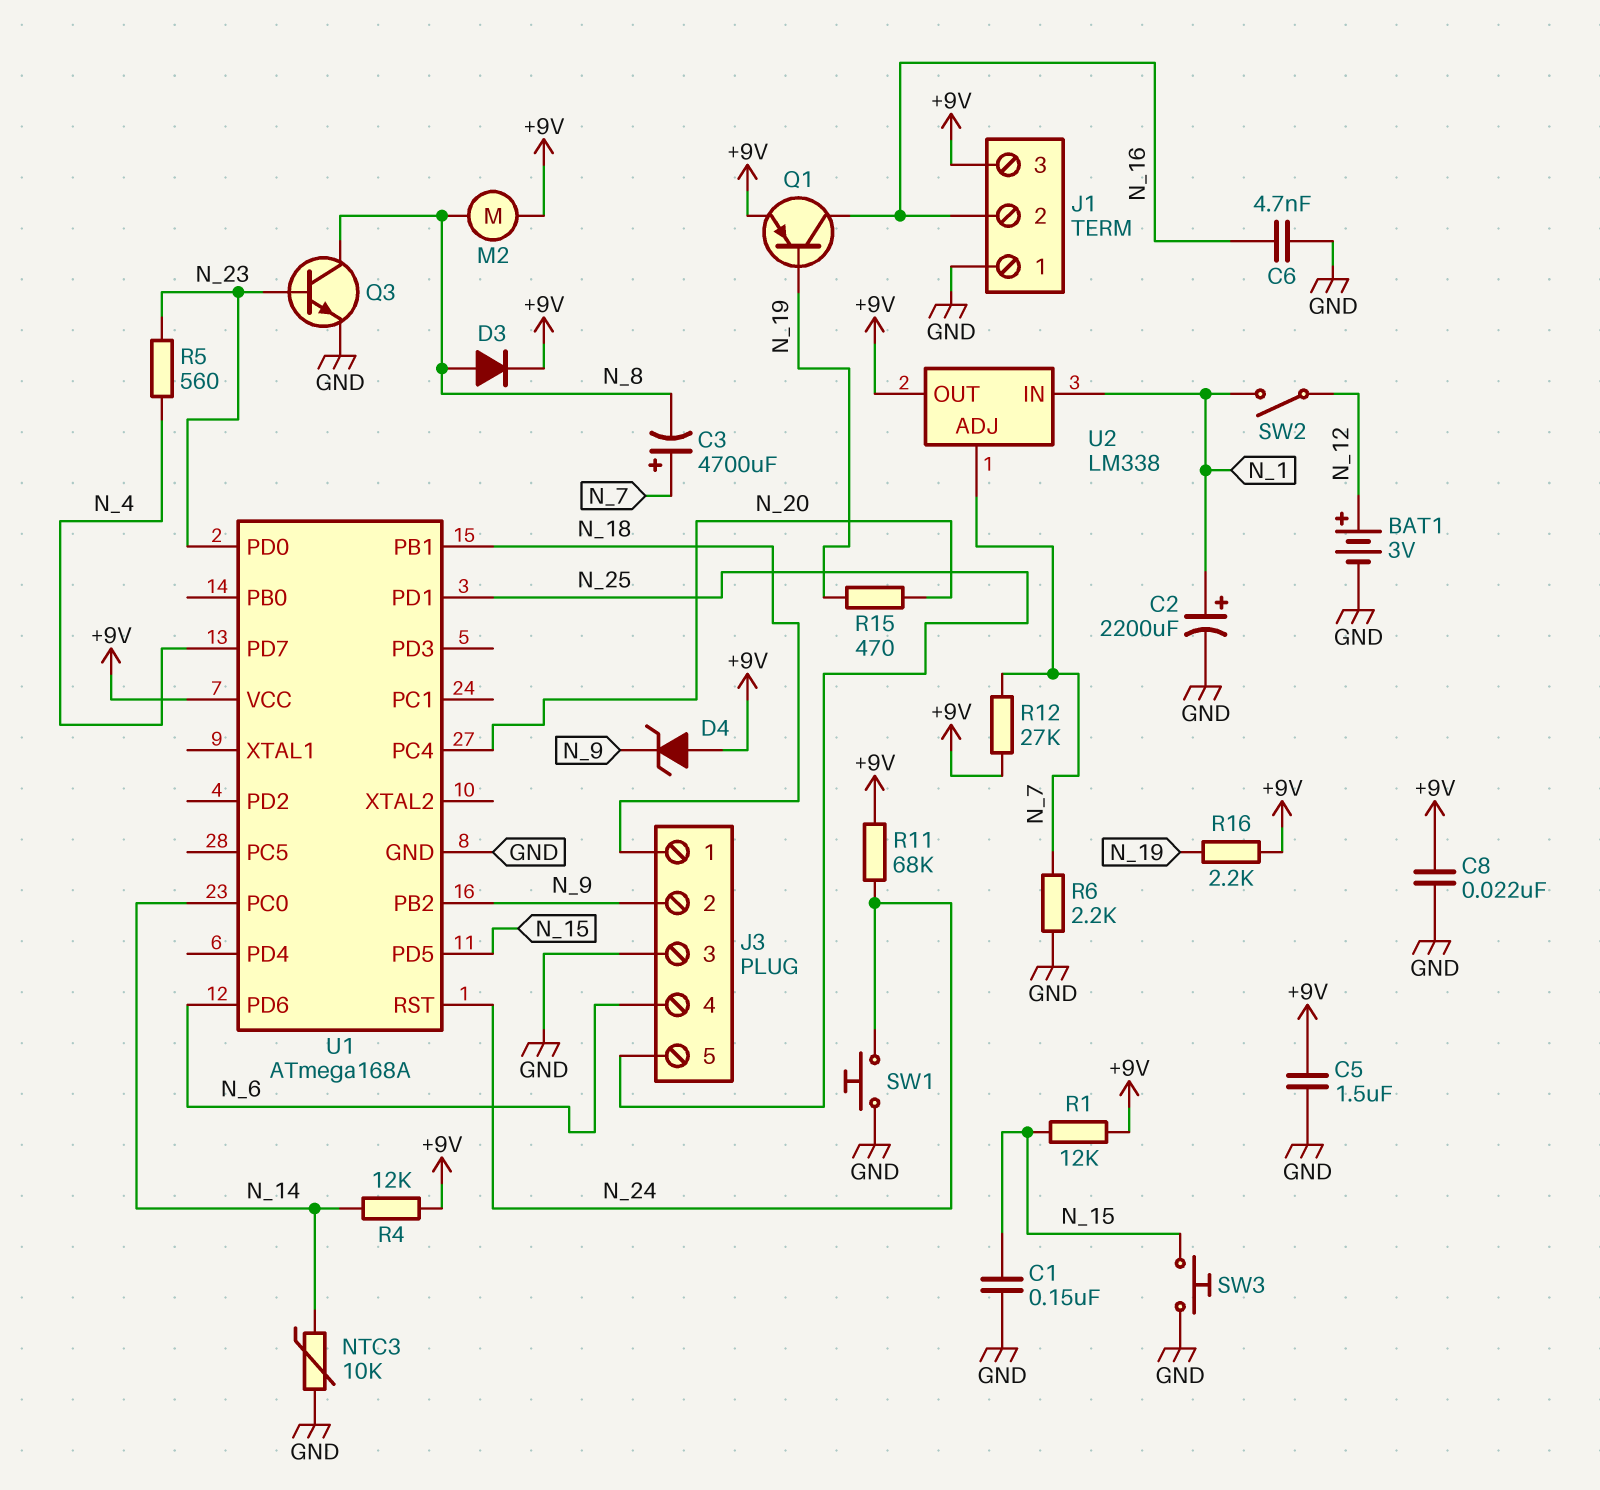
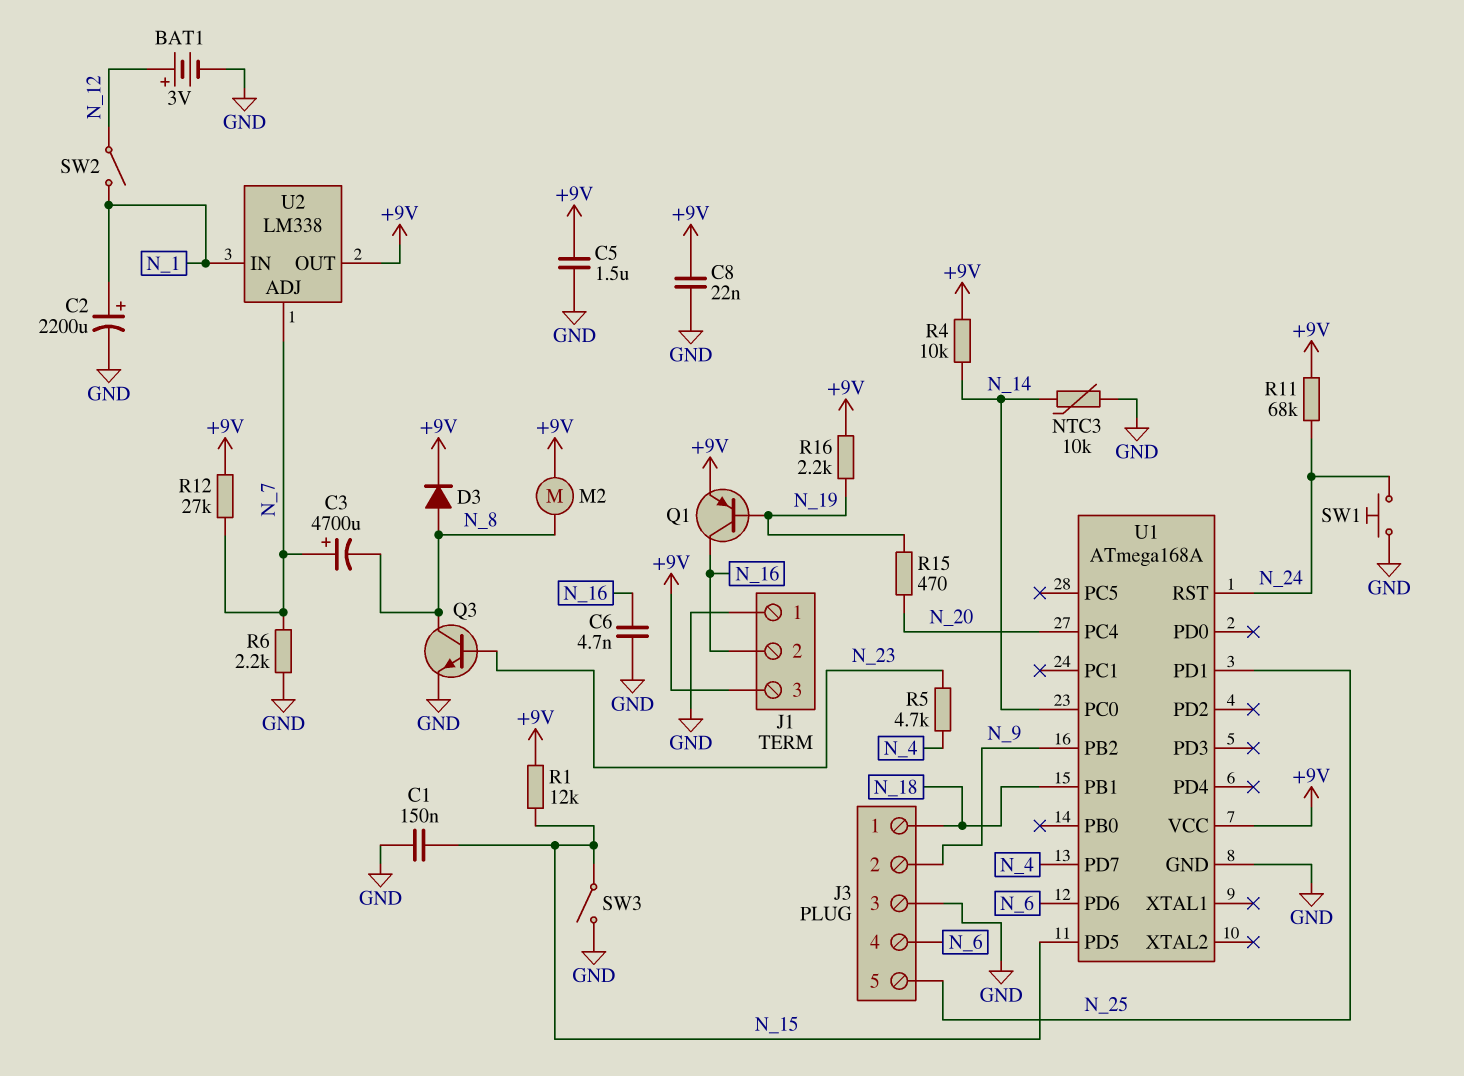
D4: zener (A +9V, K N_9) -> none
R4: 12k (+9V, N_14) -> 10k (+9V, N_14)
R5: 560 (N_4, N_23) -> 4.7k (N_4, N_23)
SW3: button (GND, N_15) -> switch (GND, N_15)
U1 pin PD0: N_23 -> none

